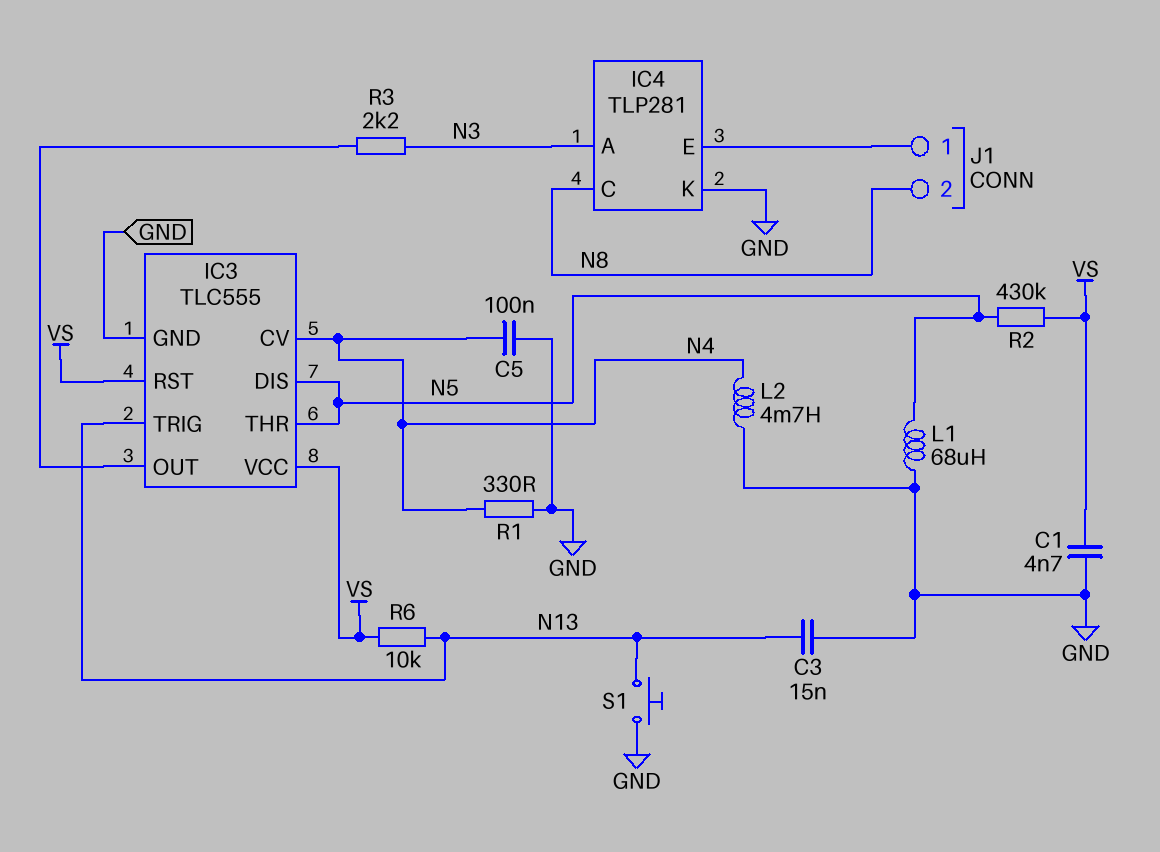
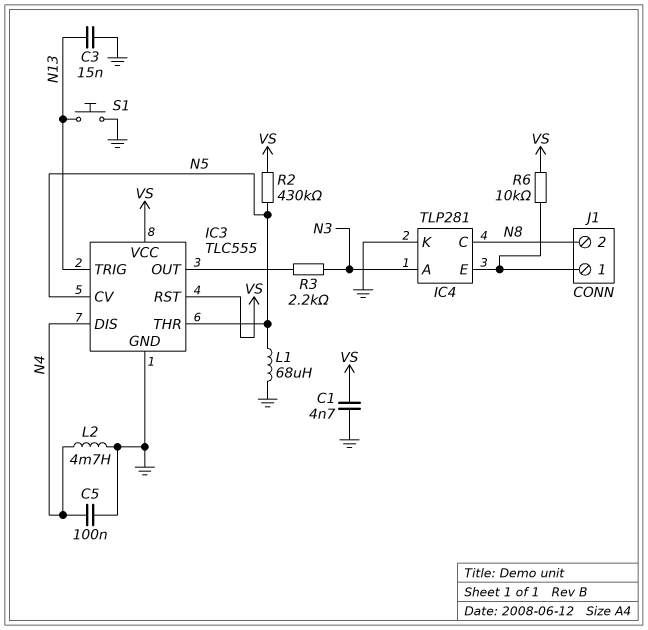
IC3 pin CV: N4 -> N5
IC3 pin DIS: N5 -> N4
R1: 330 (GND, N4) -> none
R6: 10k (N13, VS) -> 10k (IC4/E, VS)

